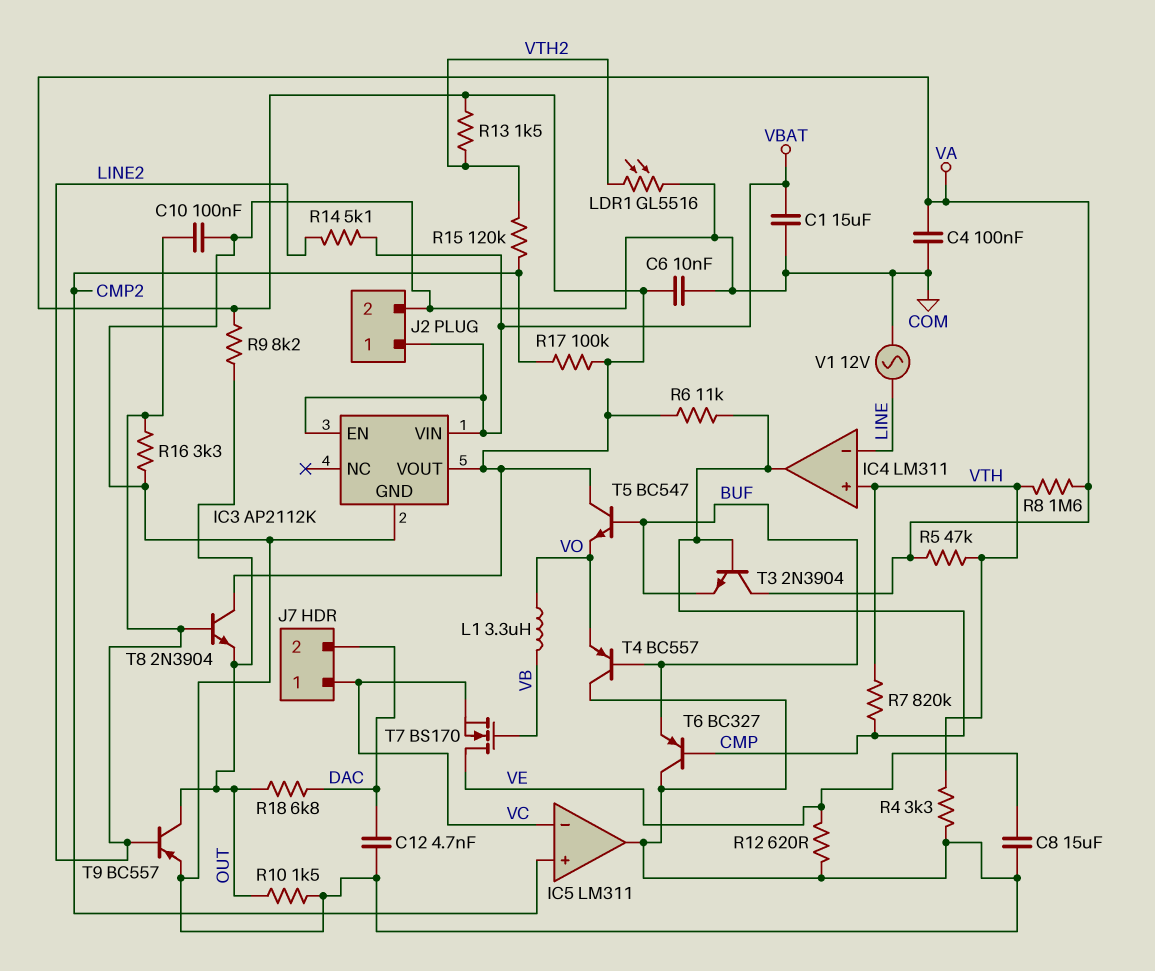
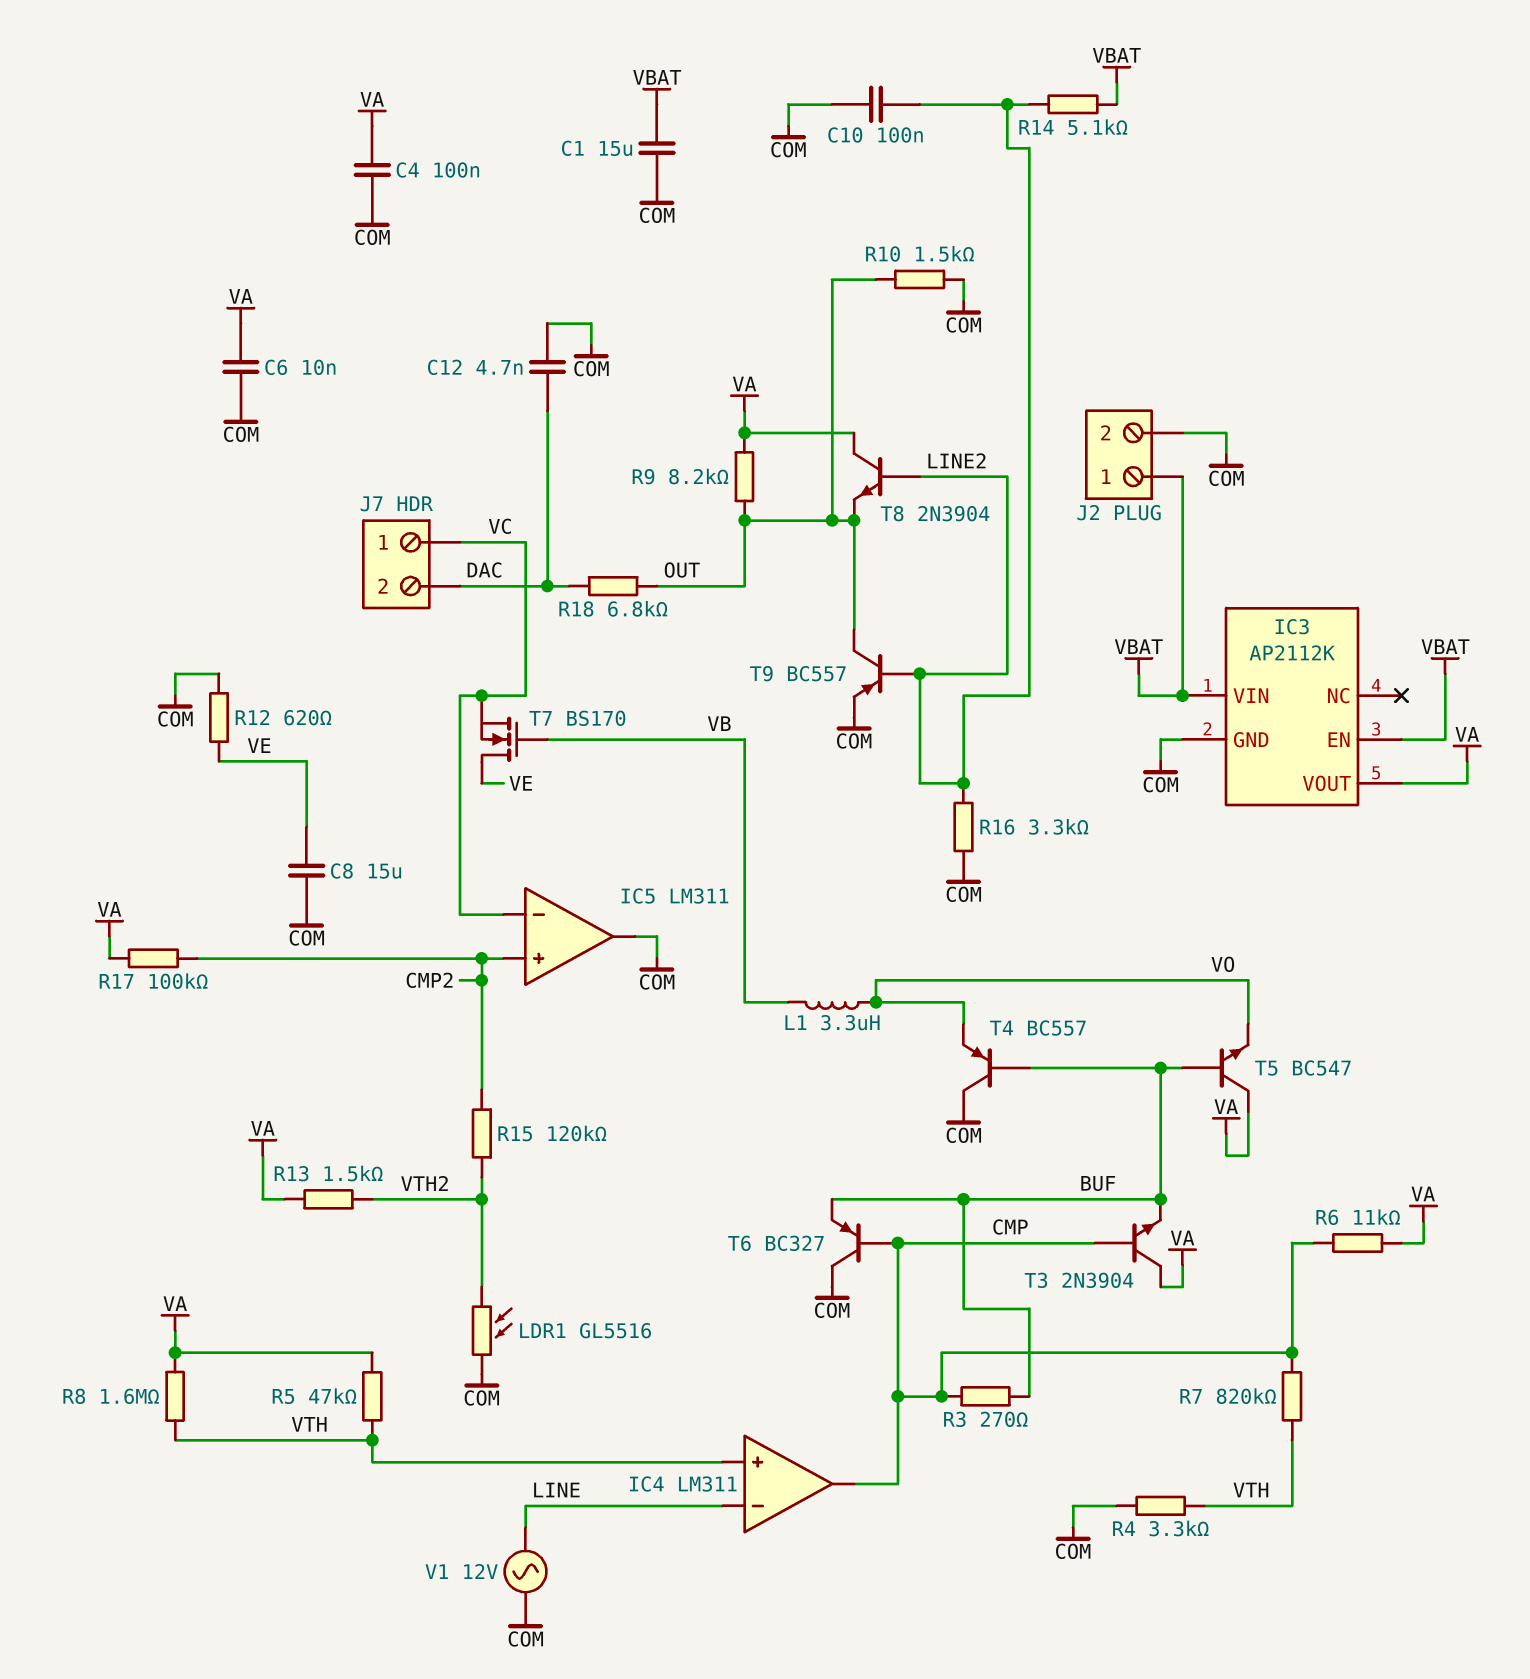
R3: none -> 270 (BUF, CMP)

